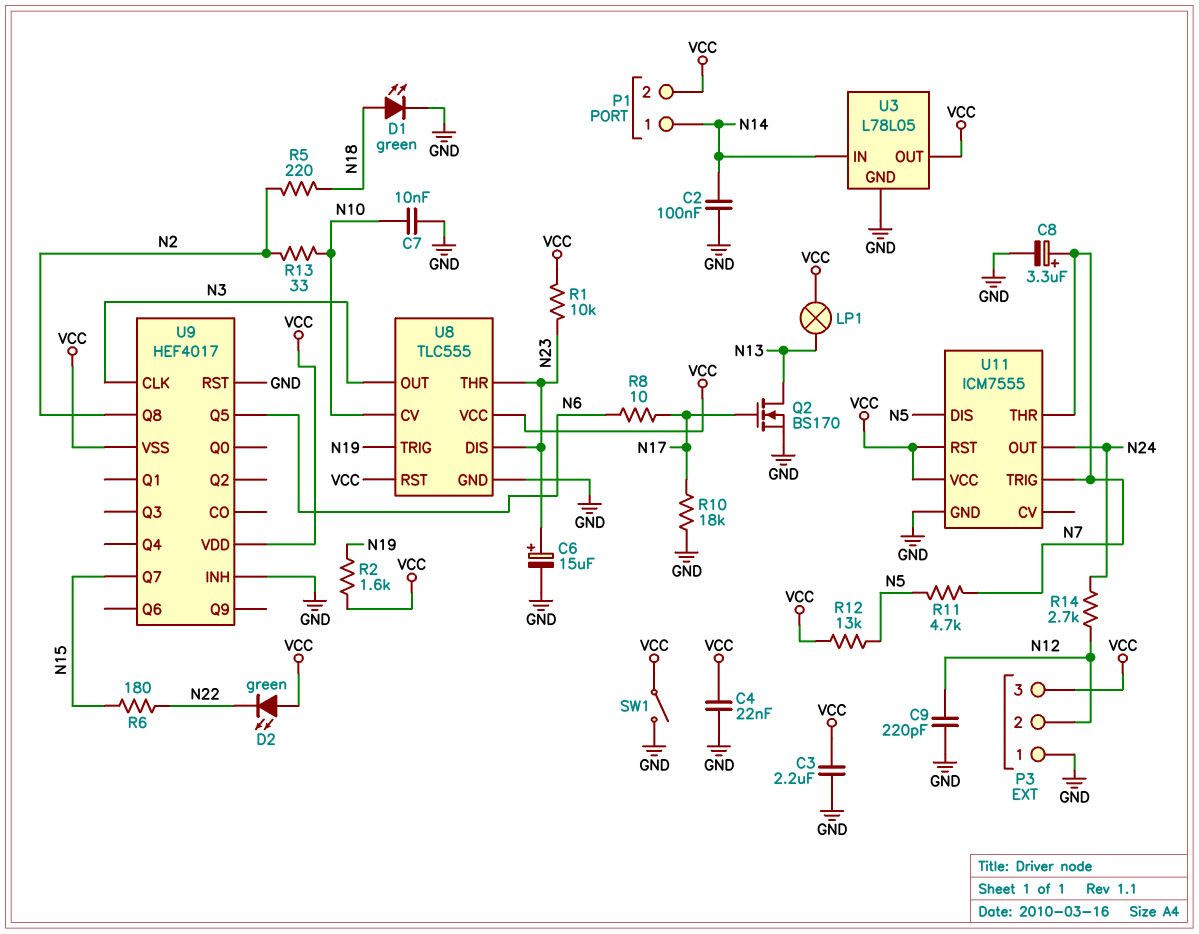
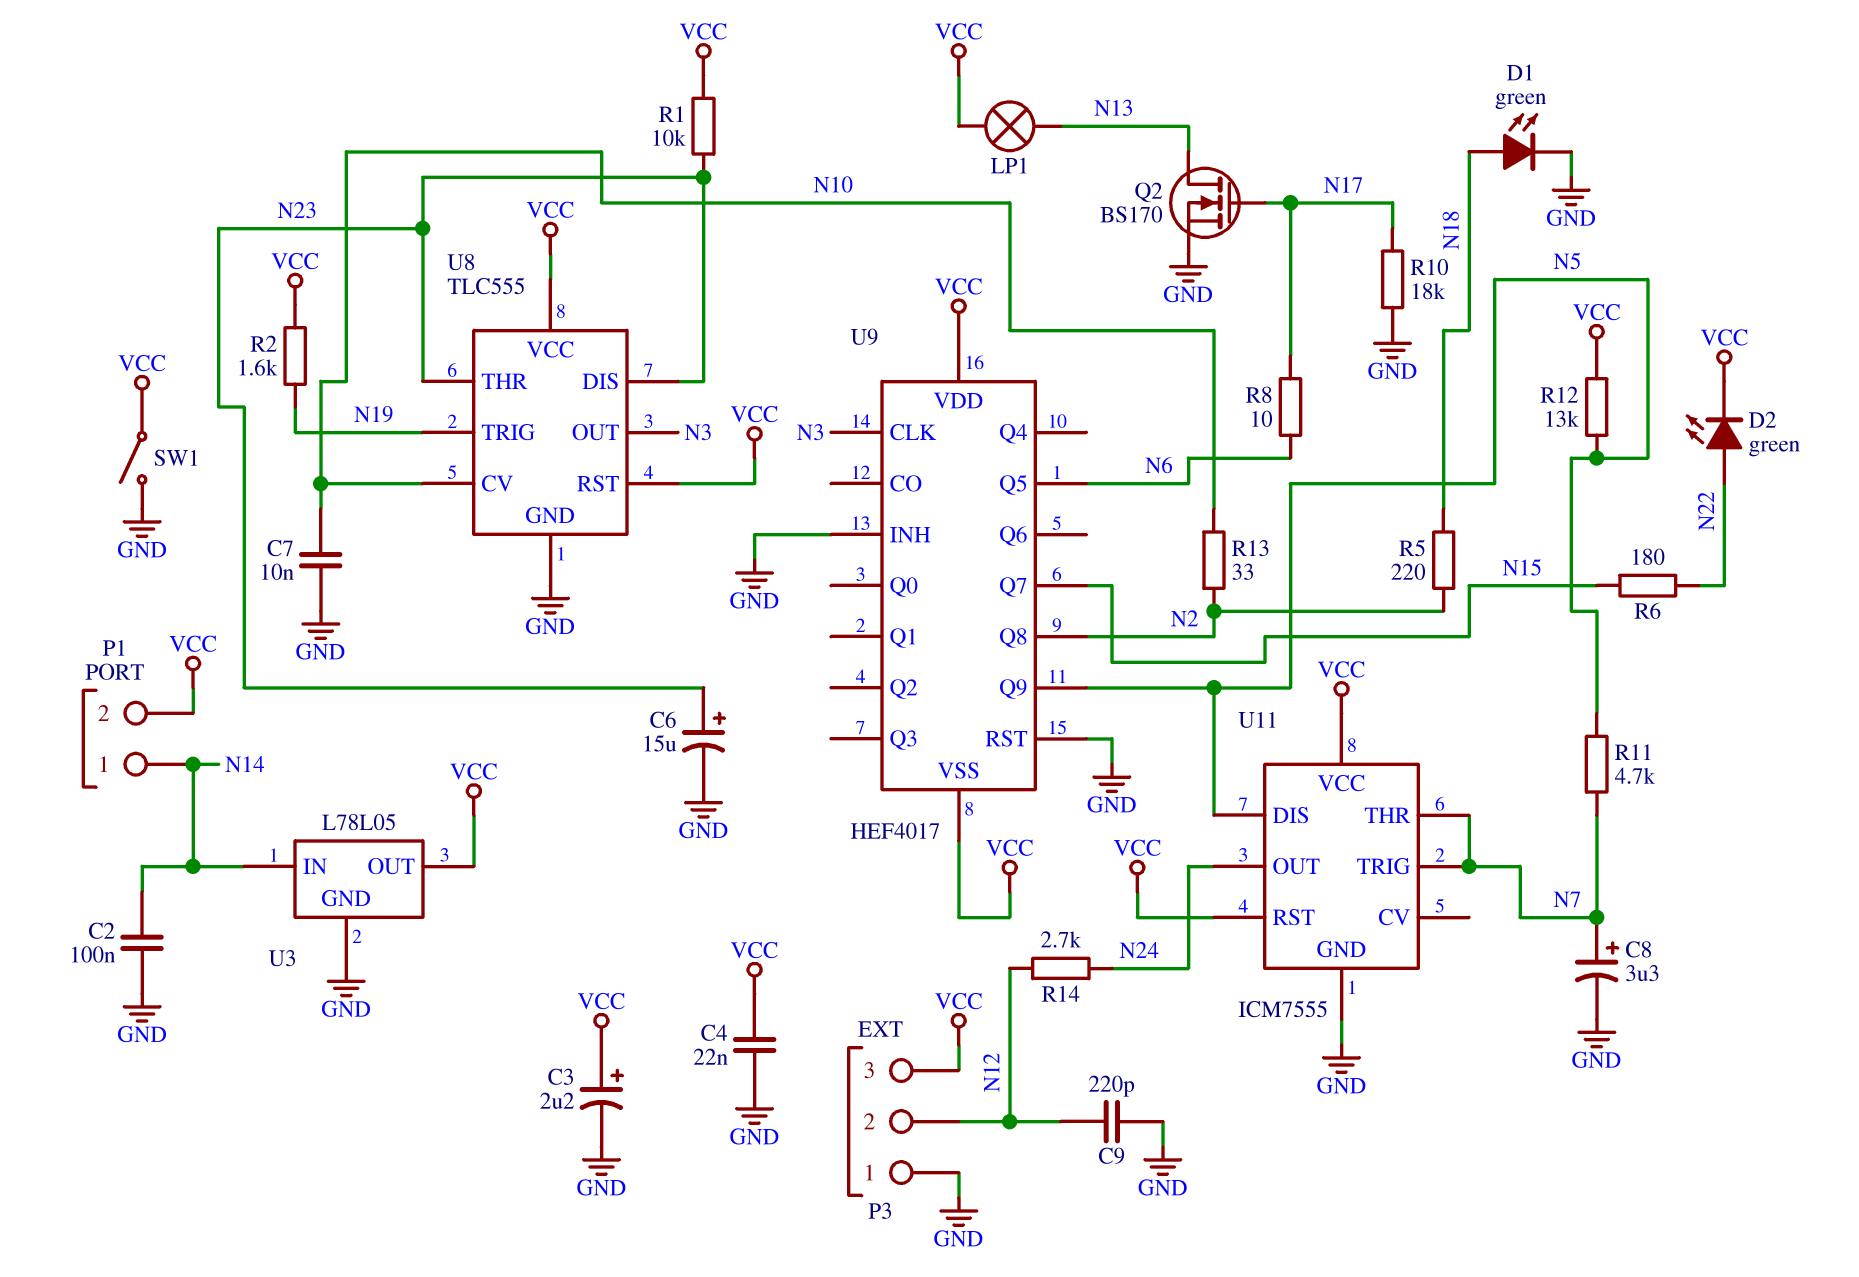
C3: 2.2uF (GND, VCC) -> 2.2uF (plus VCC, minus GND)
D2: LED green (A VCC, K N22) -> LED green (A N22, K VCC)
U9 pin Q9: none -> N5

